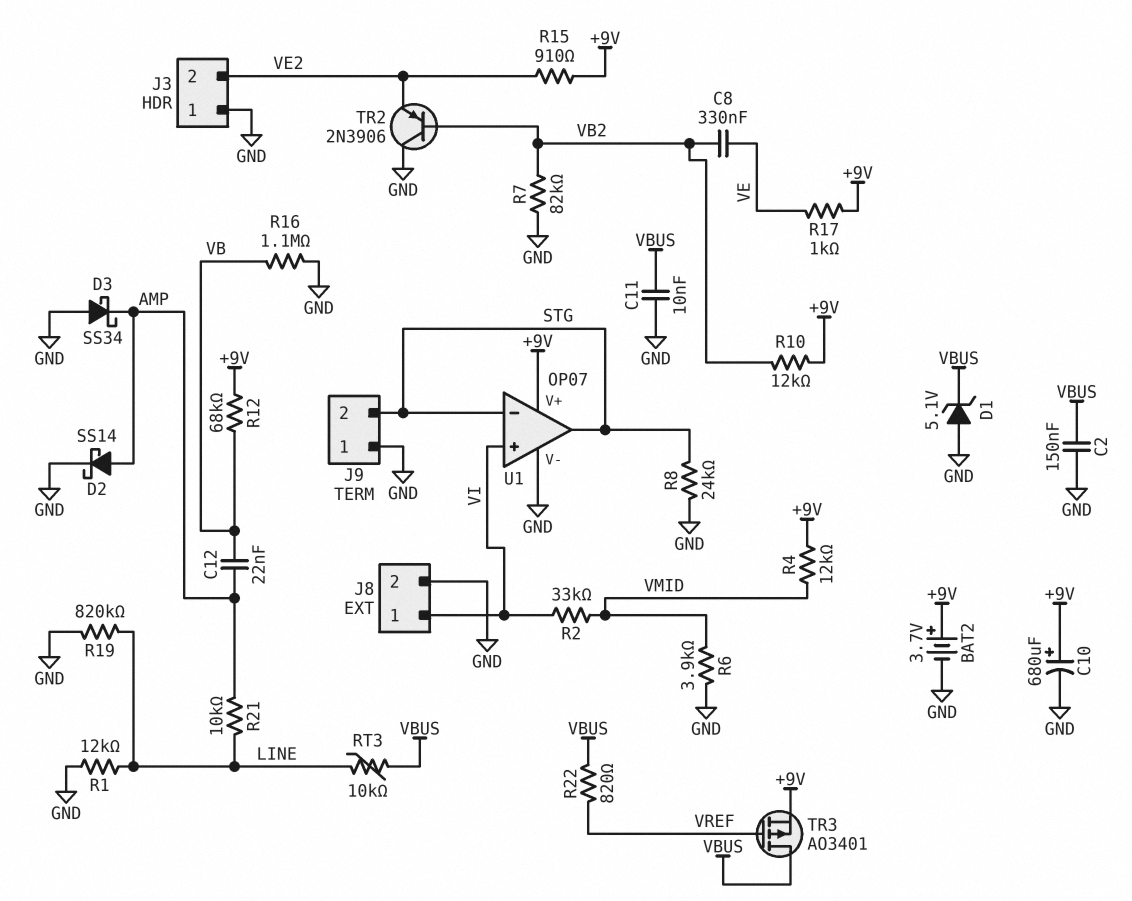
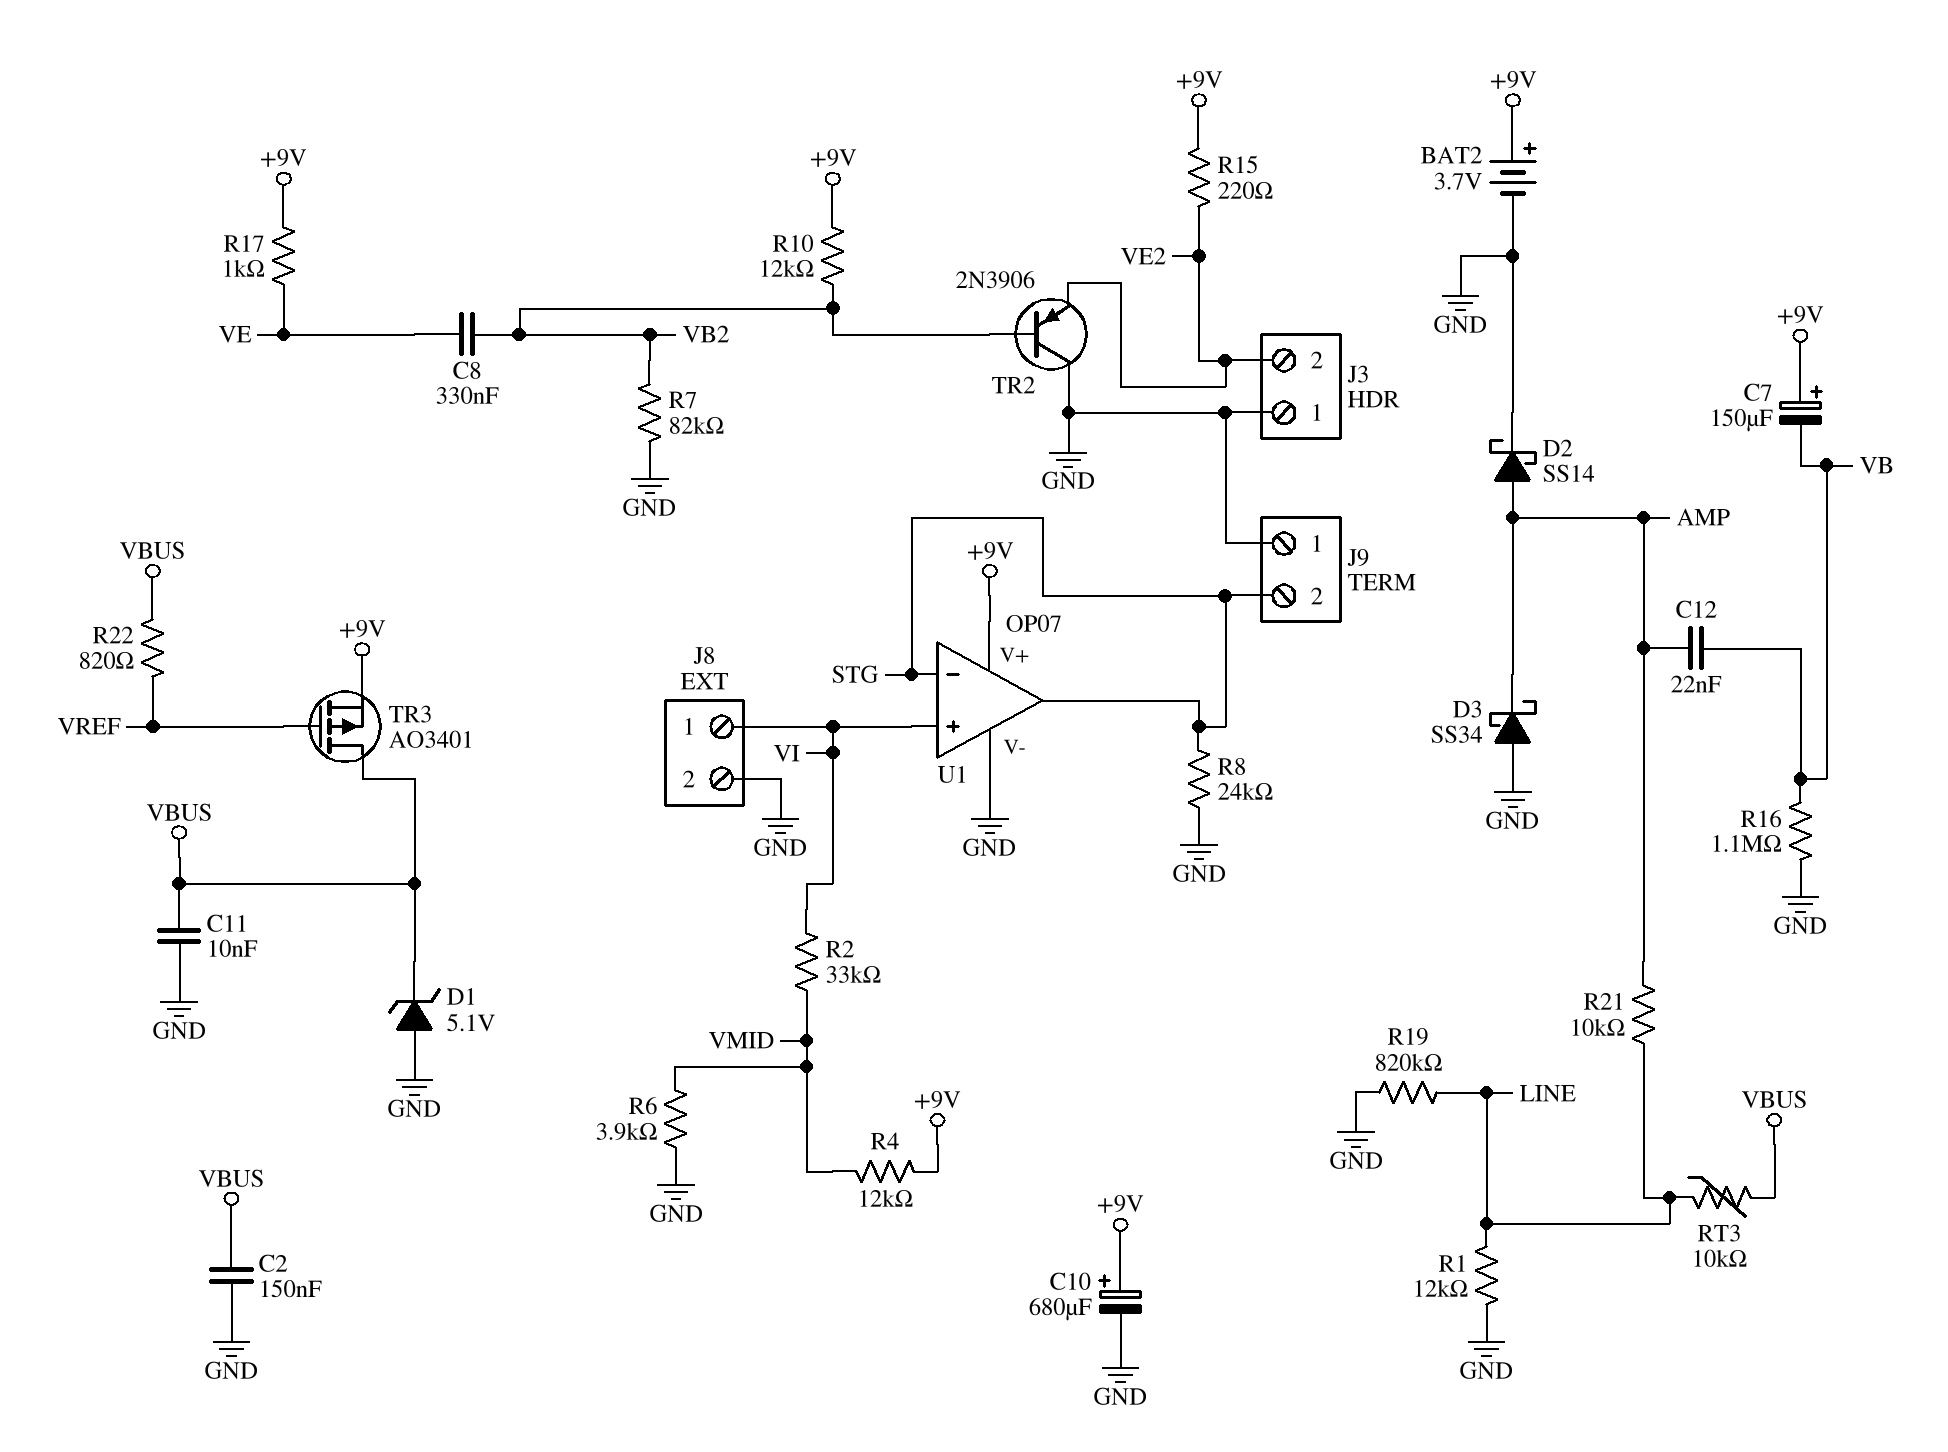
C7: none -> 150uF (plus +9V, minus VB)
R12: 68k (+9V, VB) -> none
R15: 910 (+9V, VE2) -> 220 (+9V, VE2)

